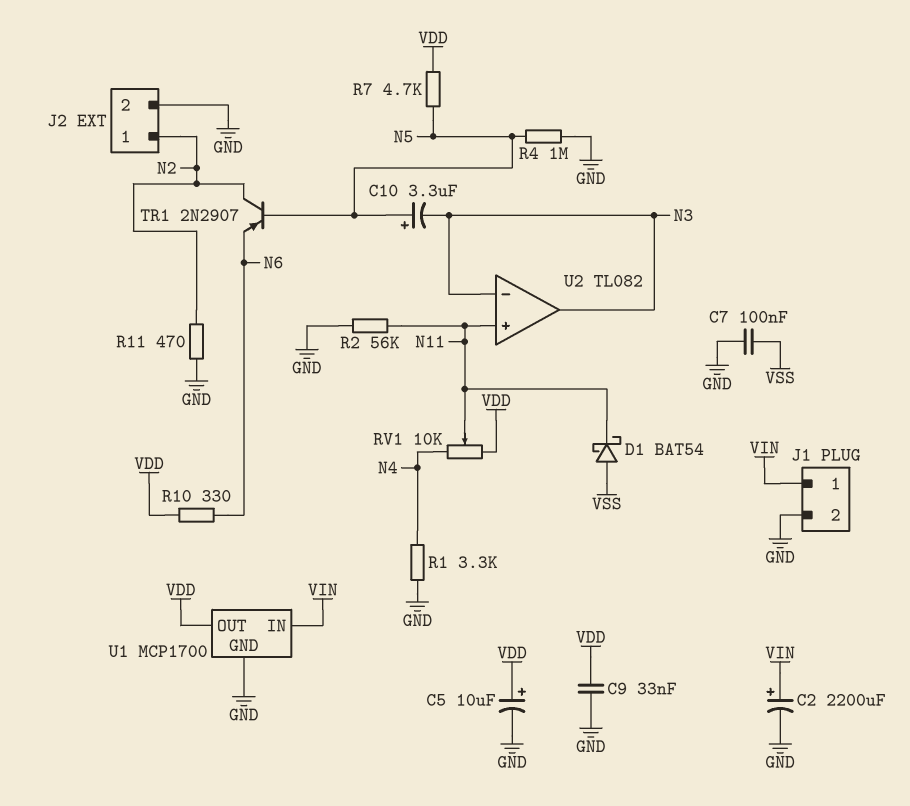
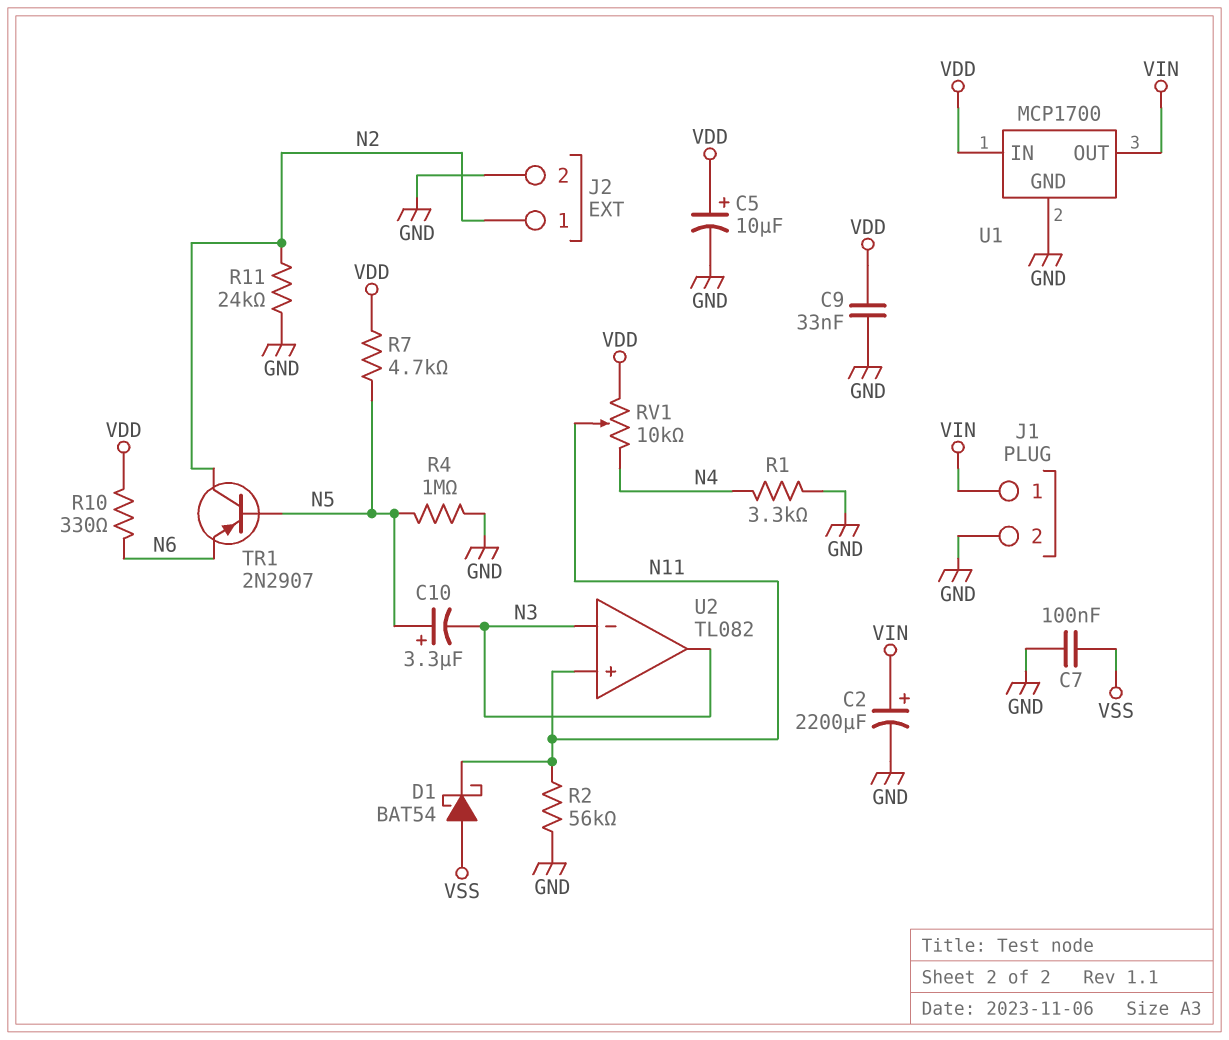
R11: 470 (GND, N2) -> 24k (GND, N2)
U1 pin IN: VIN -> VDD
U1 pin OUT: VDD -> VIN

